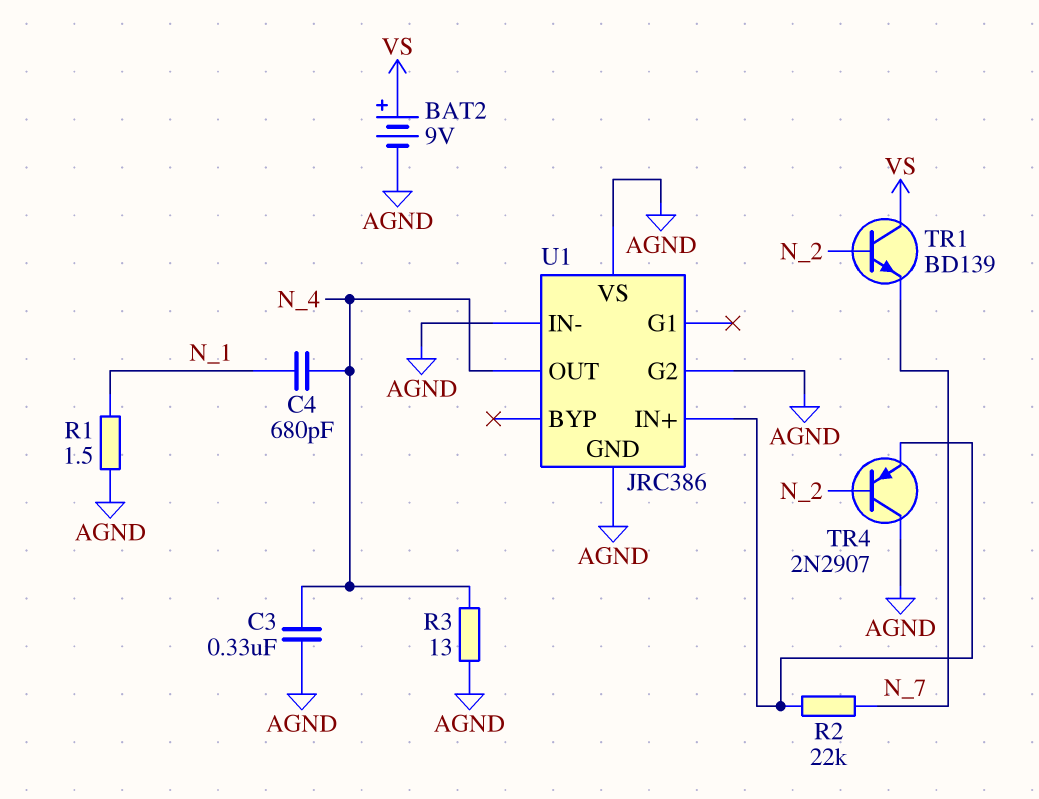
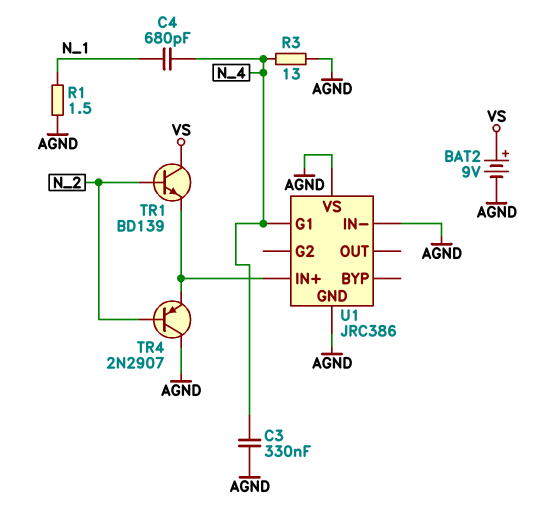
R2: 22k (N_7, U1/IN+) -> none
TR1: NPN BD139 (B N_2, C VS, E N_7) -> NPN BD139 (B N_2, C VS, E U1/IN+)
U1 pin G1: none -> N_4
U1 pin G2: AGND -> none
U1 pin OUT: N_4 -> none

